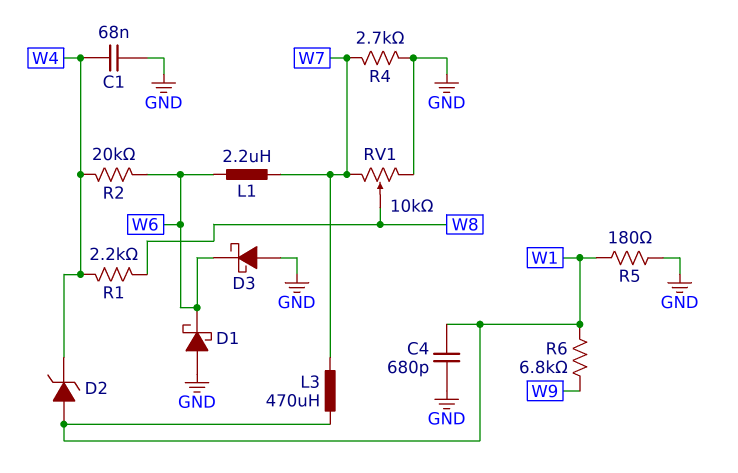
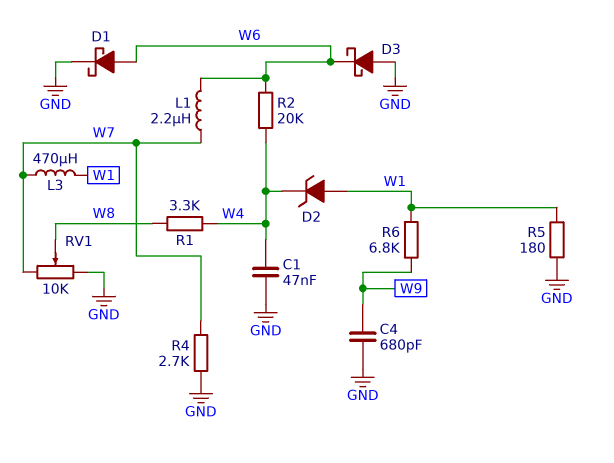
C1: 68nF (GND, W4) -> 47nF (GND, W4)
C4: 680pF (GND, W1) -> 680pF (GND, W9)
D1: schottky (A GND, K W6) -> schottky (A W6, K GND)
R1: 2.2k (W4, W8) -> 3.3k (W4, W8)

